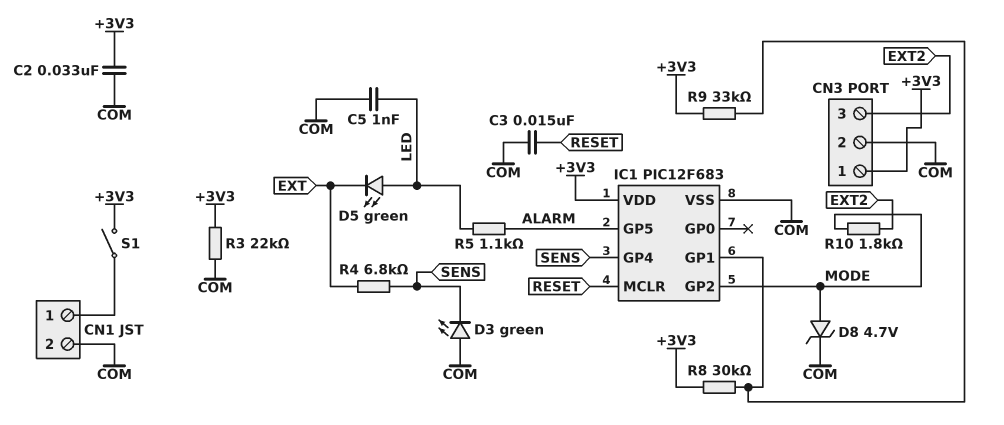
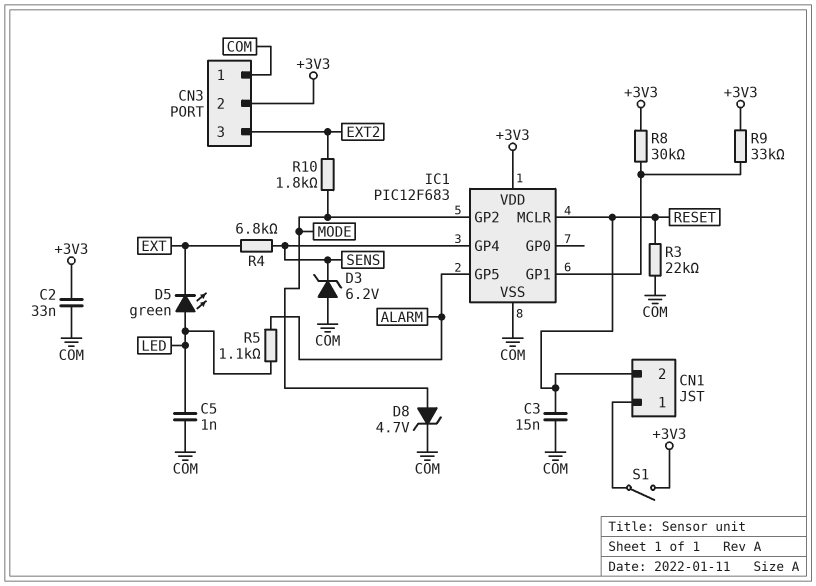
CN1 pin 2: COM -> RESET
CN3 pin 1: +3V3 -> COM
CN3 pin 2: COM -> +3V3
D3: LED green (A COM, K SENS) -> zener 6.2V (A COM, K SENS)
R3: 22k (+3V3, COM) -> 22k (COM, RESET)

